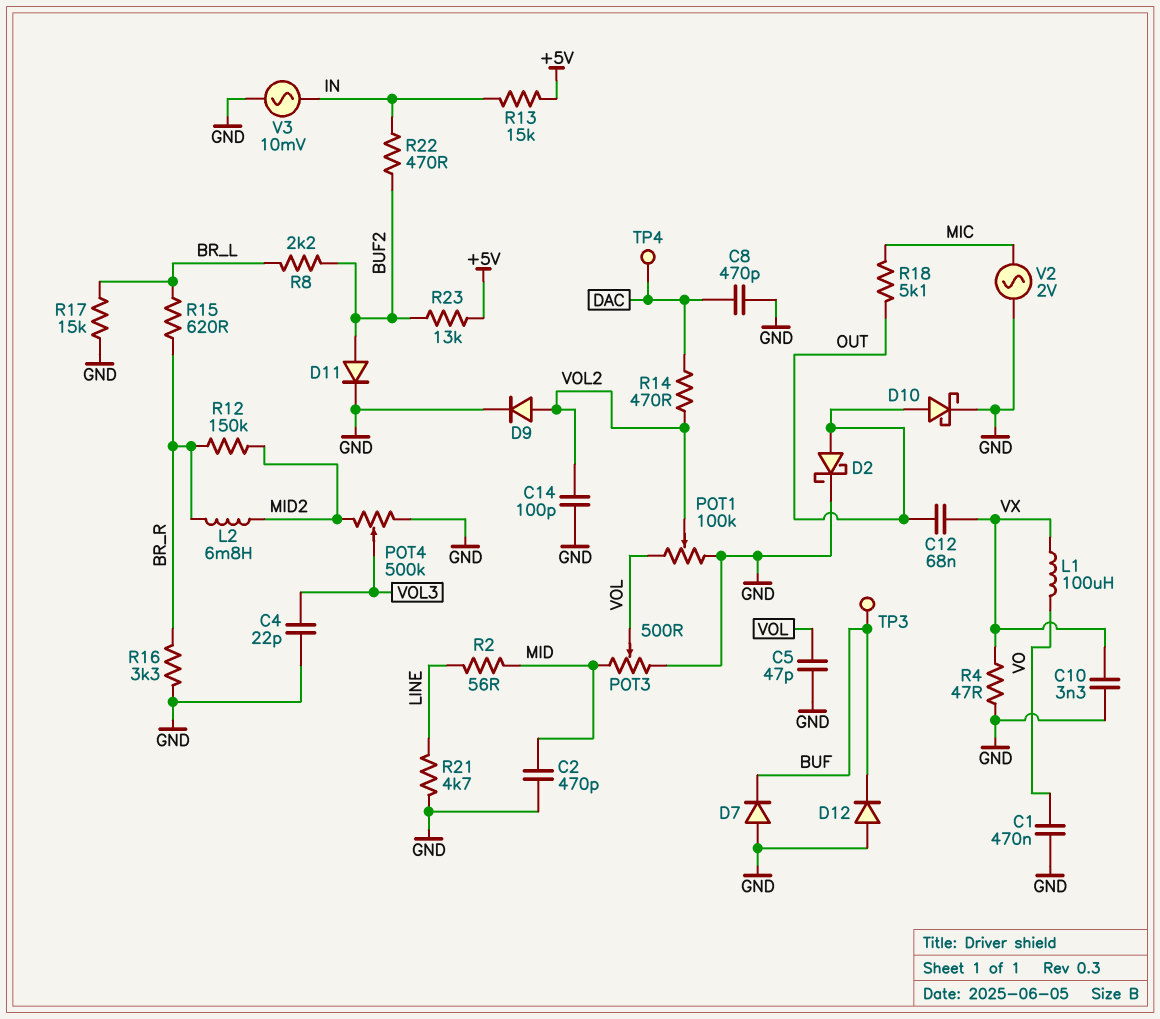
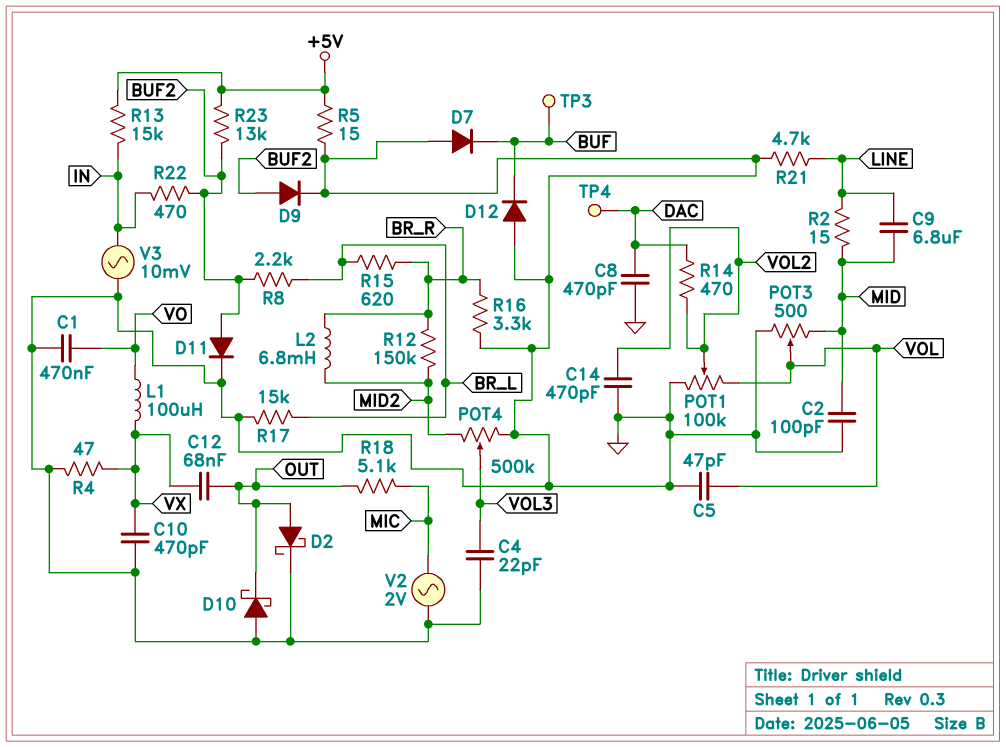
C2: 470pF (GND, MID) -> 100pF (GND, MID)
C9: none -> 6.8uF (LINE, MID)
C10: 3.3nF (GND, VX) -> 470pF (GND, VX)
C14: 100pF (GND, VOL2) -> 470pF (GND, VOL2)
D9: diode (A VOL2, K GND) -> diode (A BUF2, K GND)
D10: schottky (A OUT, K GND) -> schottky (A GND, K OUT)
R2: 56 (LINE, MID) -> 15 (LINE, MID)
R5: none -> 15 (+5V, GND)

